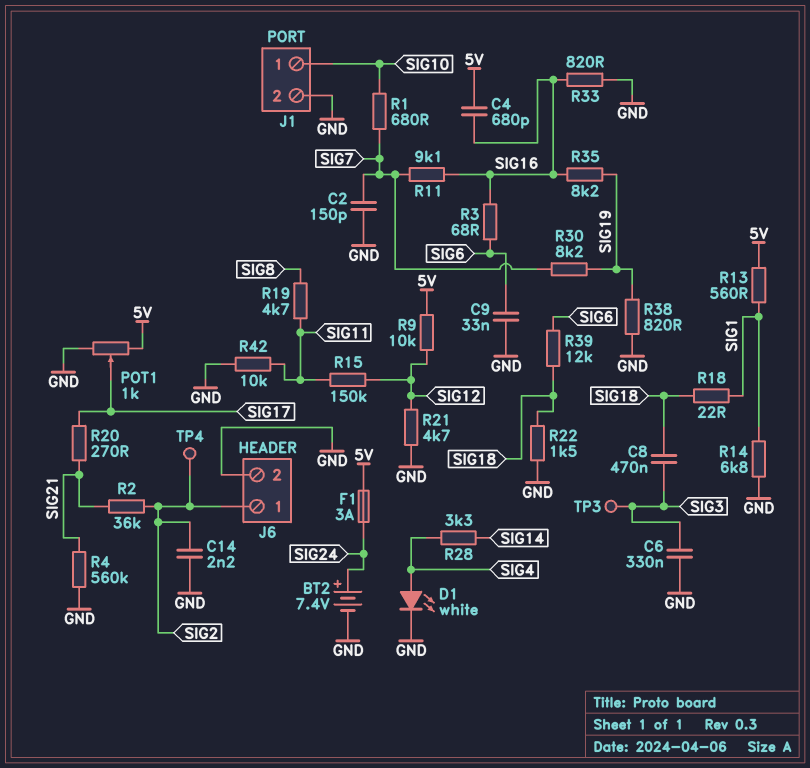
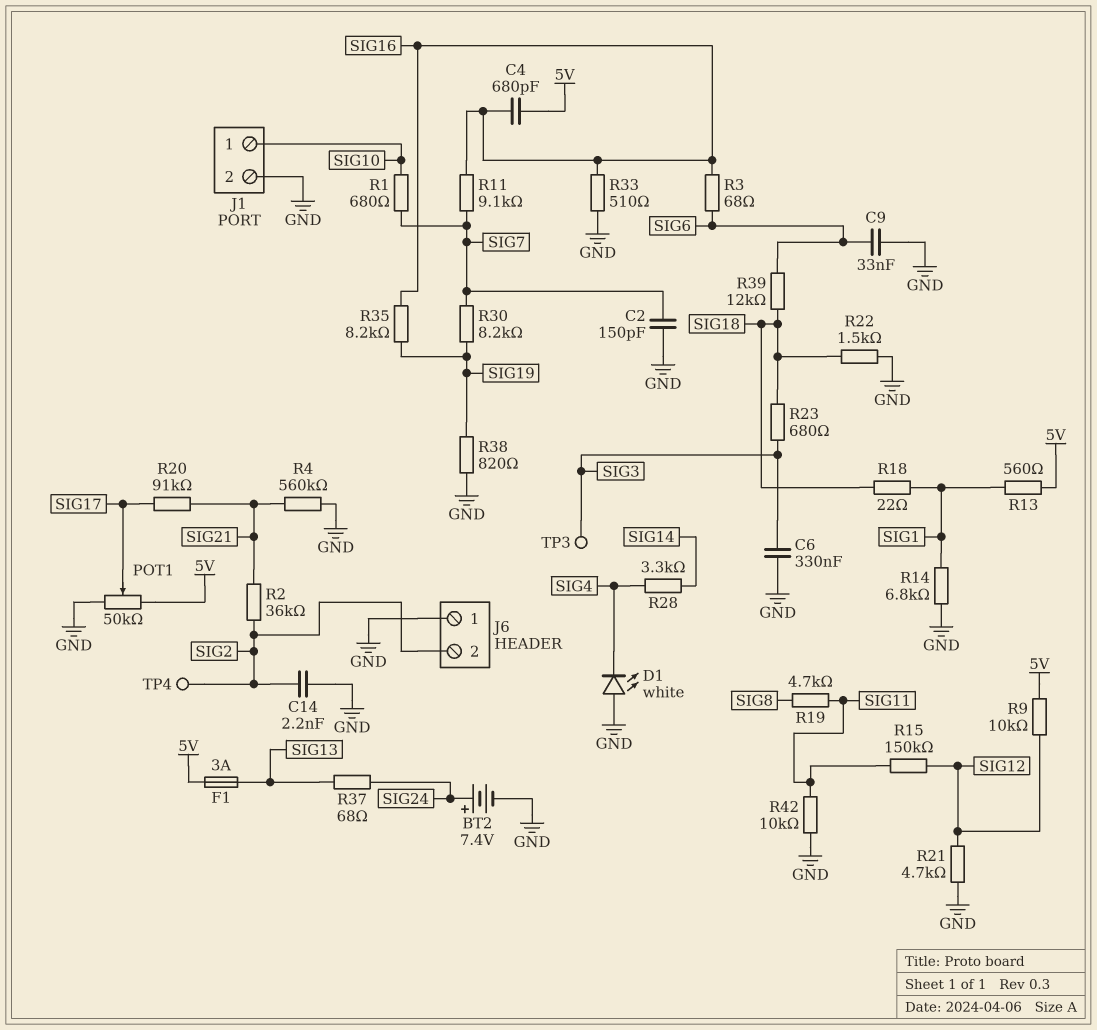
C8: 470nF (SIG3, SIG18) -> none
D1: LED white (A SIG4, K GND) -> LED white (A GND, K SIG4)
F1: 3A (5V, SIG24) -> 3A (5V, SIG13)
J6 pin 1: SIG2 -> GND
J6 pin 2: GND -> SIG2
POT1: 1k (5V, GND, wiper SIG17) -> 50k (5V, GND, wiper SIG17)
R20: 270 (SIG17, SIG21) -> 91k (SIG17, SIG21)
R23: none -> 680 (SIG3, SIG18)
R33: 820 (GND, SIG16) -> 510 (GND, SIG16)
R37: none -> 68 (SIG13, SIG24)

